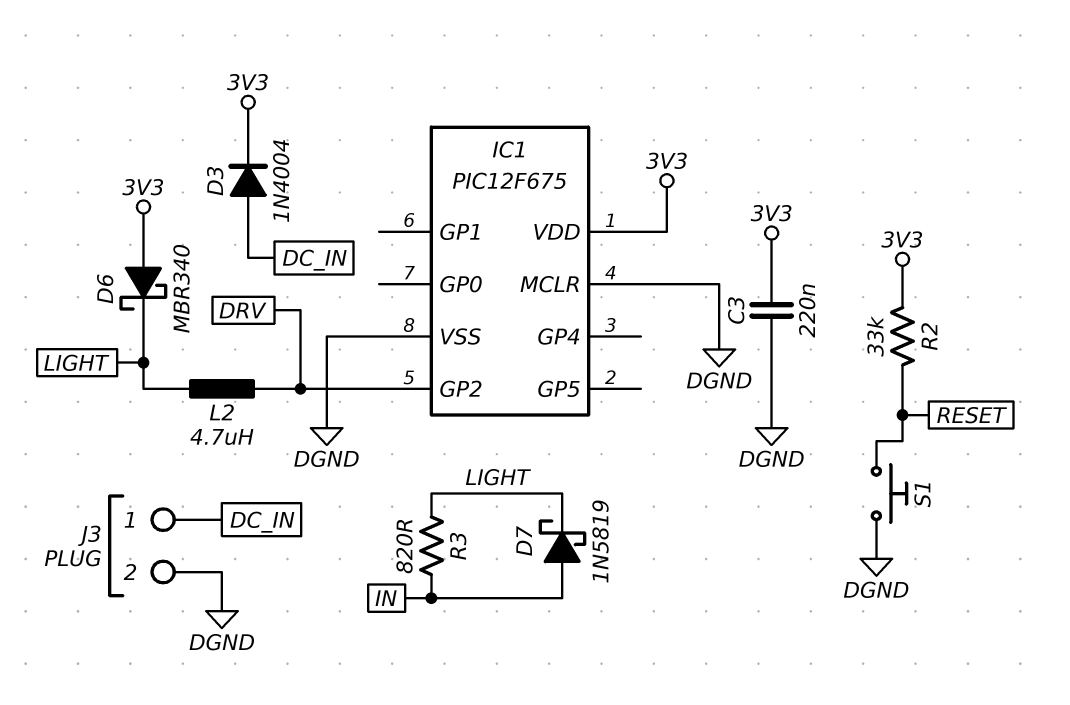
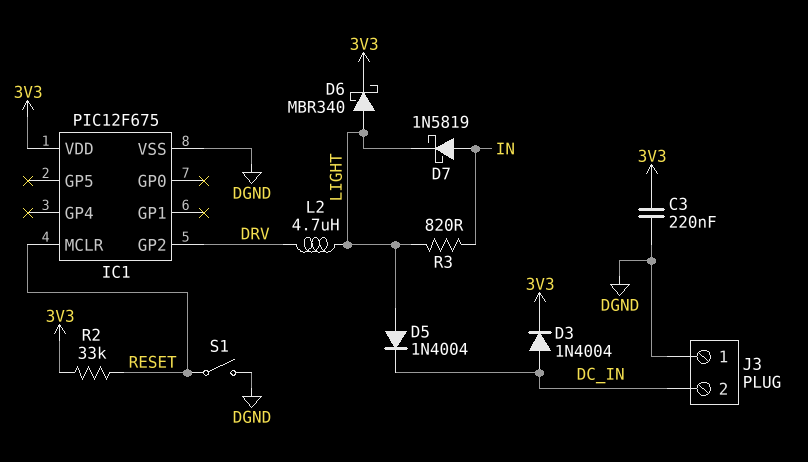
D5: none -> diode 1N4004 (A LIGHT, K DC_IN)
D6: schottky MBR340 (A 3V3, K LIGHT) -> schottky MBR340 (A LIGHT, K 3V3)
IC1 pin MCLR: DGND -> RESET
J3 pin 1: DC_IN -> DGND
J3 pin 2: DGND -> DC_IN
S1: button (DGND, RESET) -> switch (DGND, RESET)

